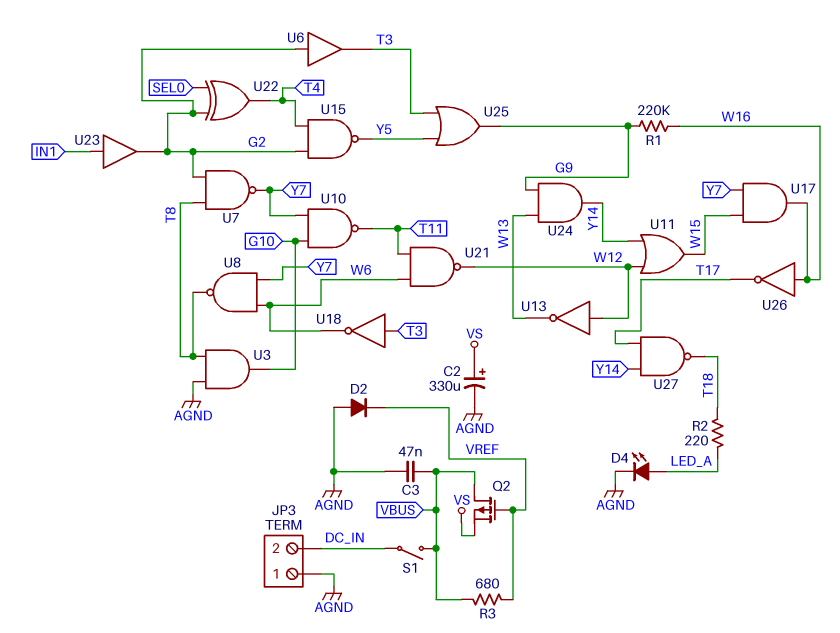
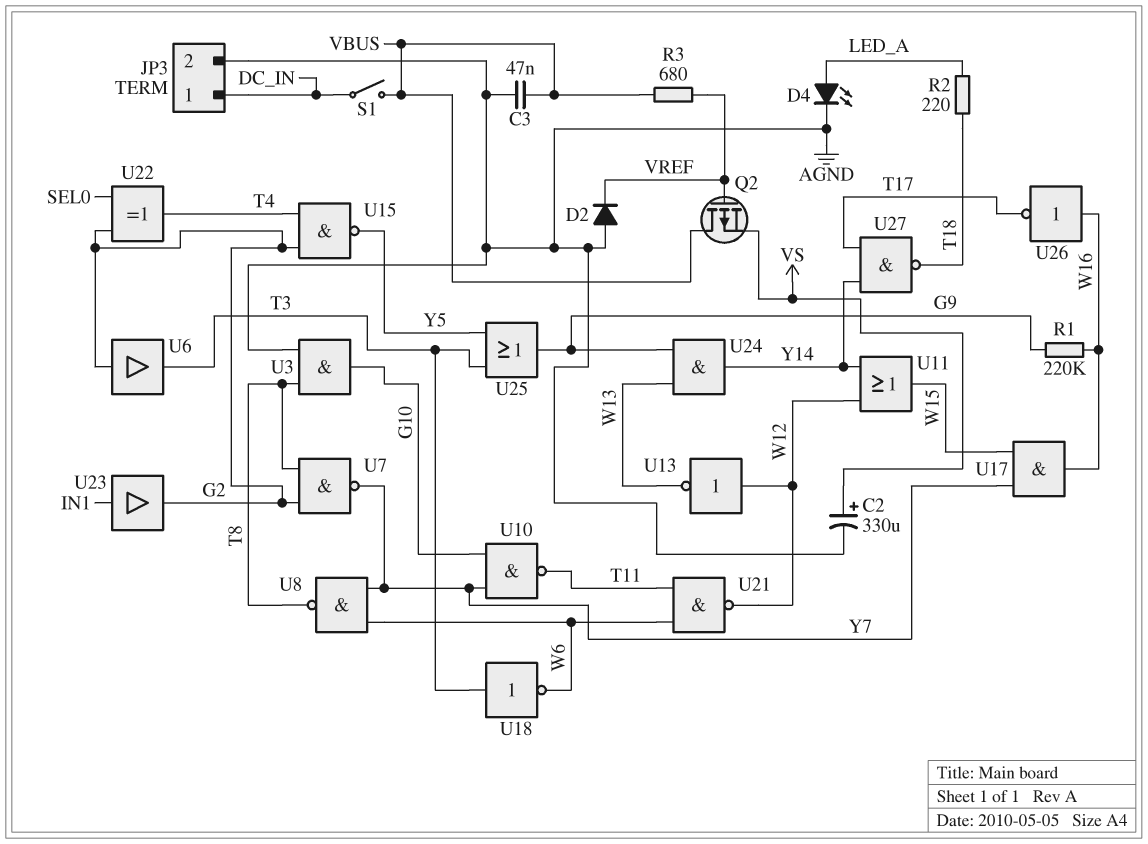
JP3 pin 1: AGND -> DC_IN
JP3 pin 2: DC_IN -> AGND

